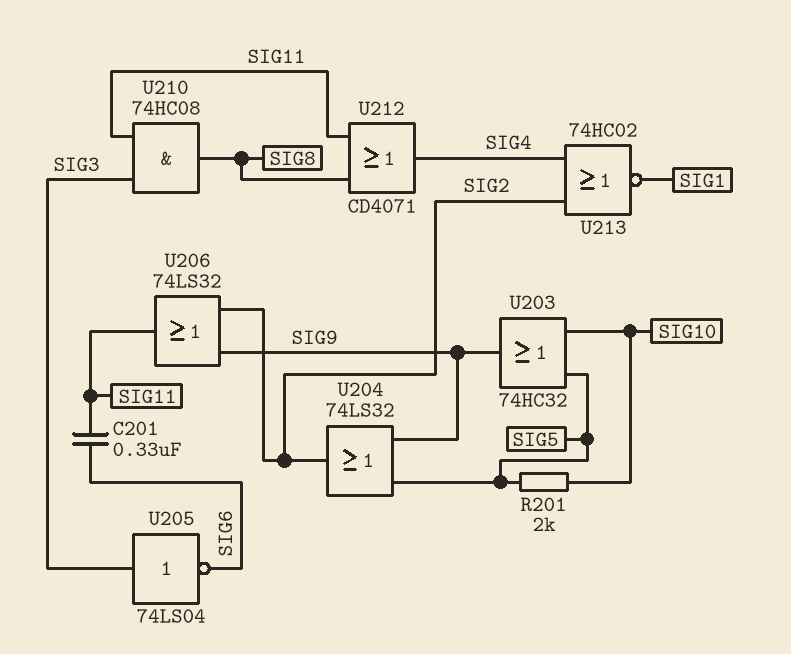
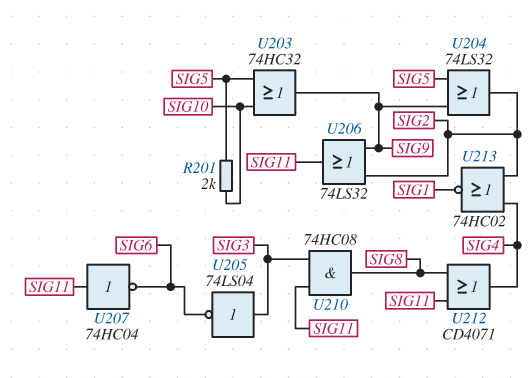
C201: 330nF (SIG6, SIG11) -> none
U207: none -> NOT 74HC04 (in SIG11, out SIG6)

